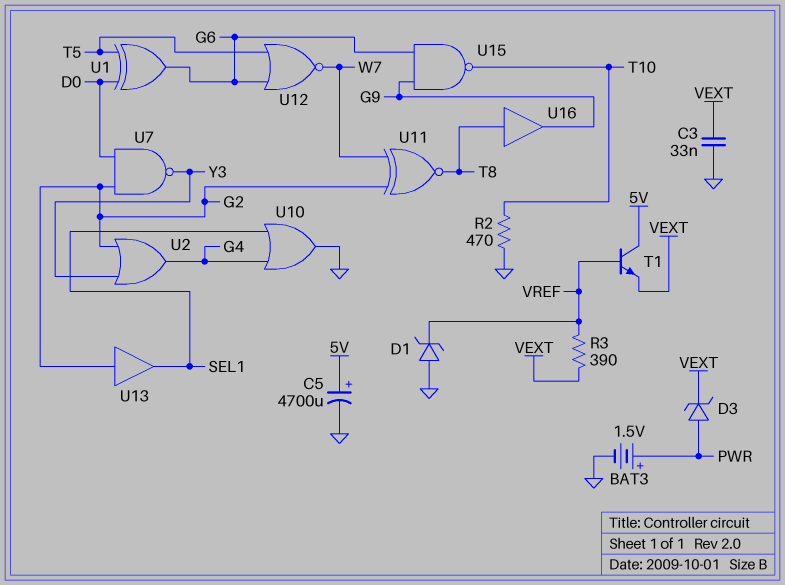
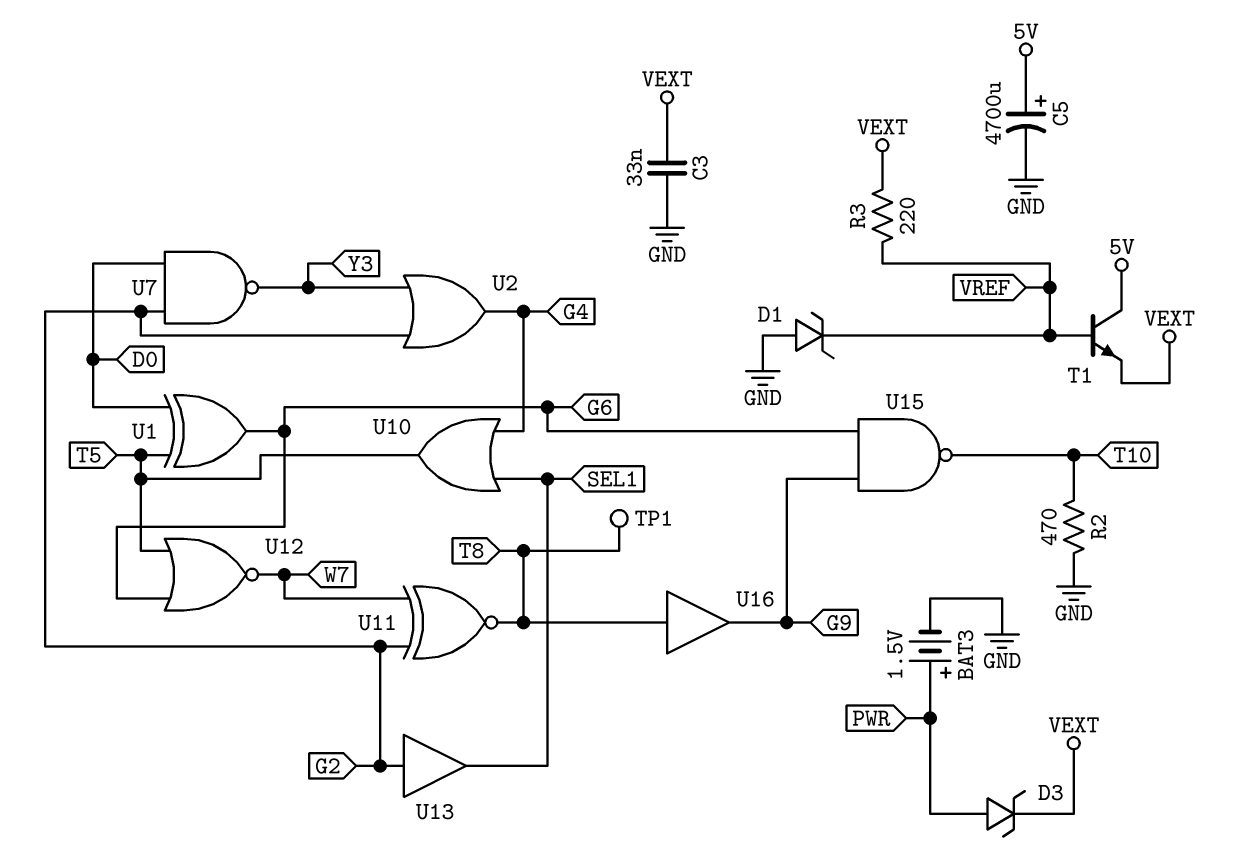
R3: 390 (VEXT, VREF) -> 220 (VEXT, VREF)
TP1: none -> test point (T8)
U10: OR (in G4, in SEL1, out GND) -> OR (in G4, in SEL1, out T5)

